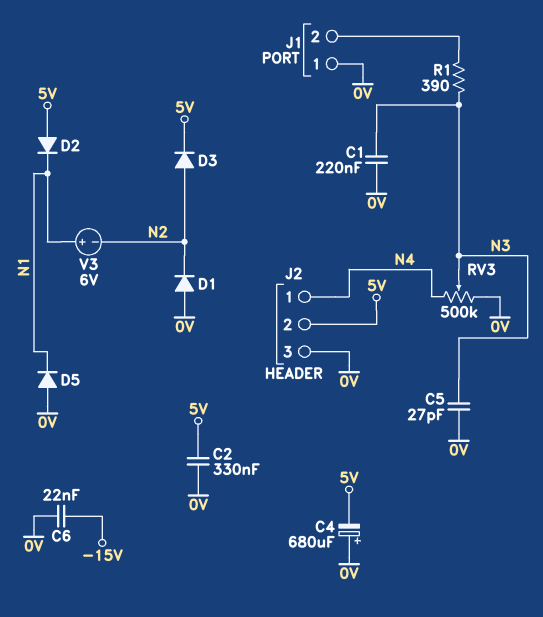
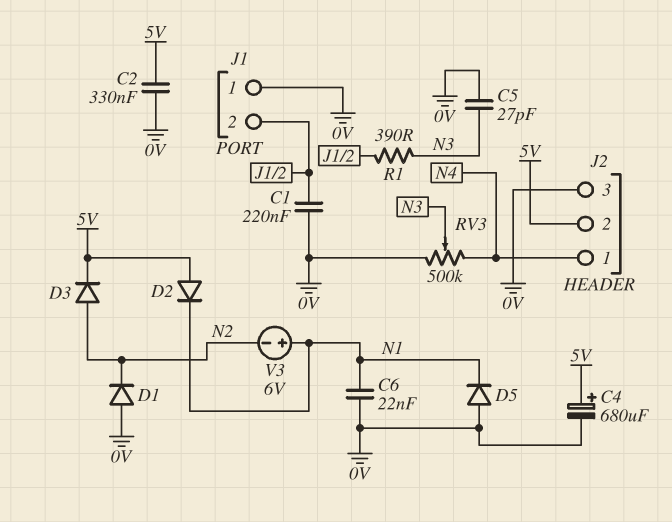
C1: 220nF (0V, N3) -> 220nF (0V, J1/2)
C4: 680uF (plus 0V, minus 5V) -> 680uF (plus 5V, minus 0V)
C6: 22nF (-15V, 0V) -> 22nF (0V, N1)

